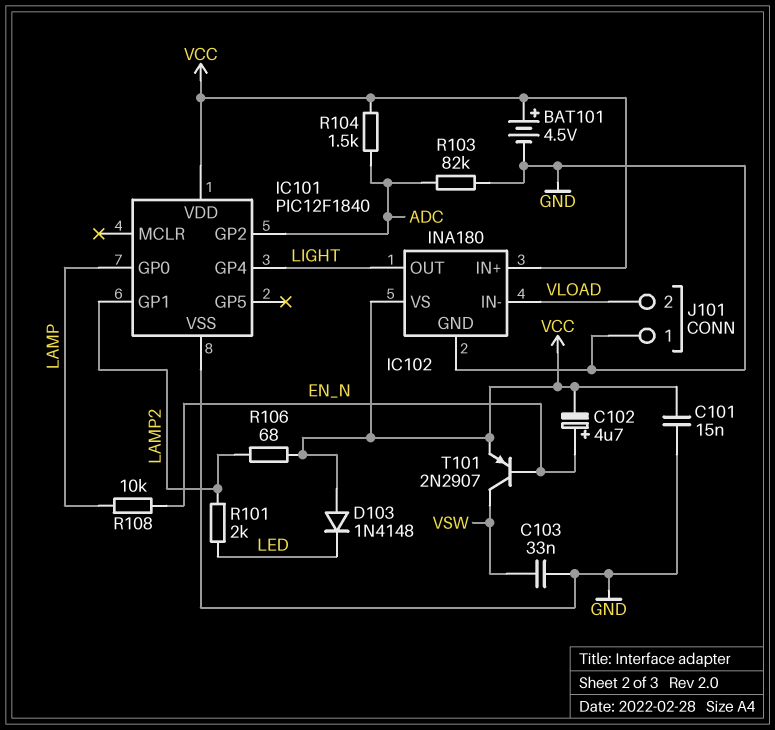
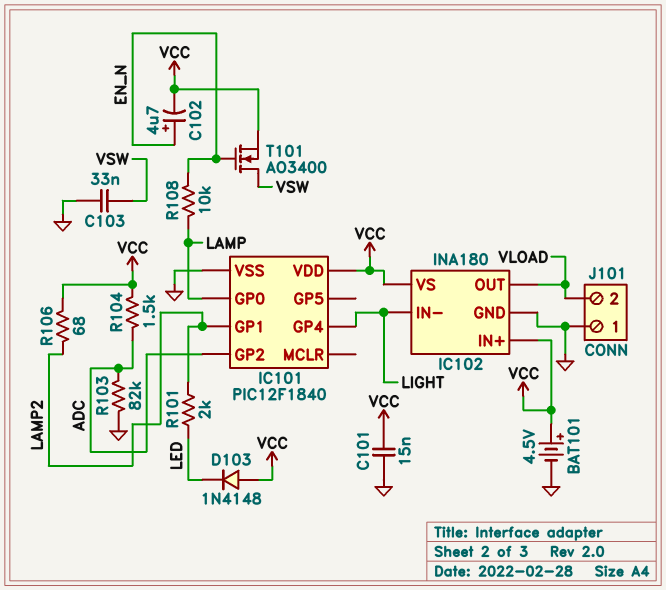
IC102 pin IN-: VLOAD -> LIGHT
IC102 pin OUT: LIGHT -> VLOAD
T101: PNP 2N2907 (B EN_N, C VSW, E VCC) -> NMOS AO3400 (G EN_N, D VSW, S VCC)

